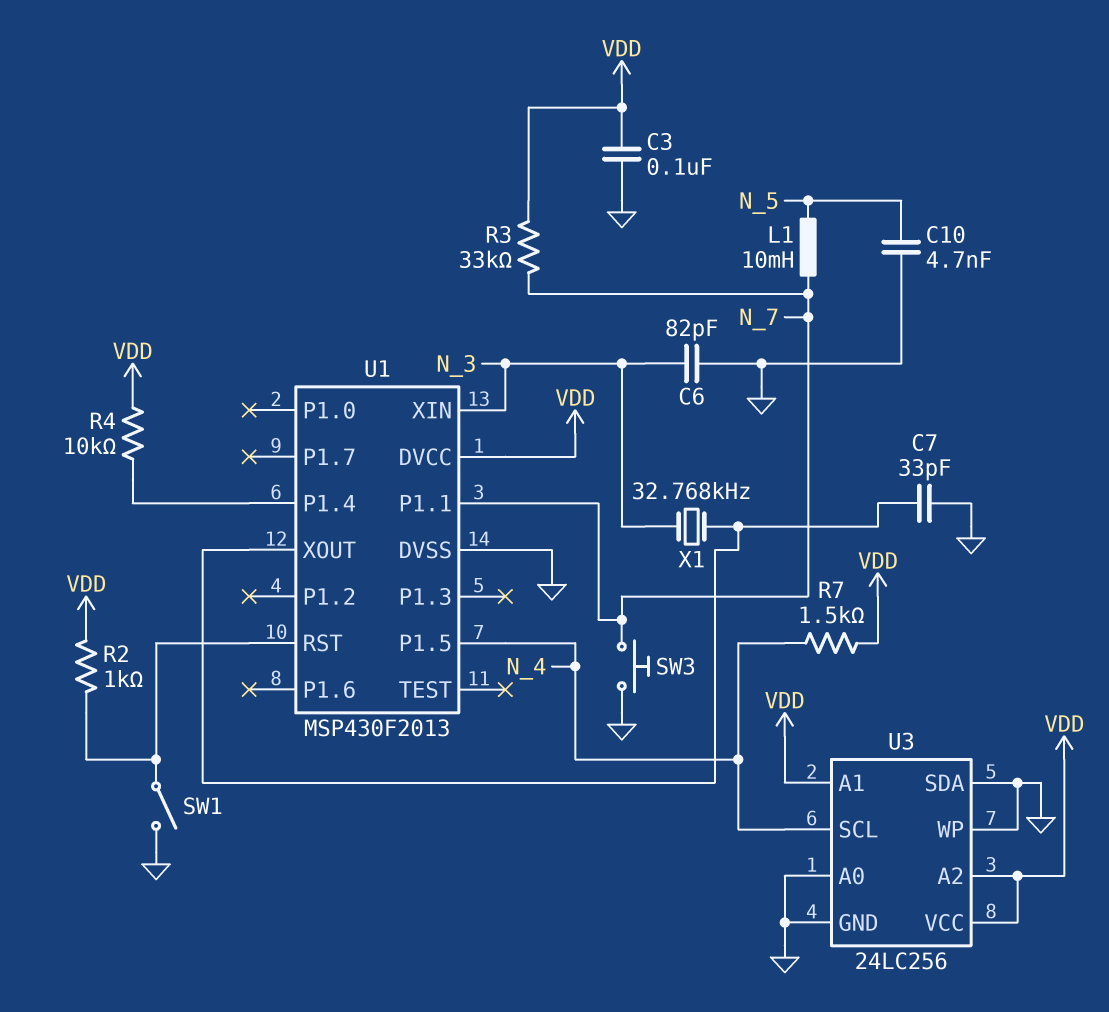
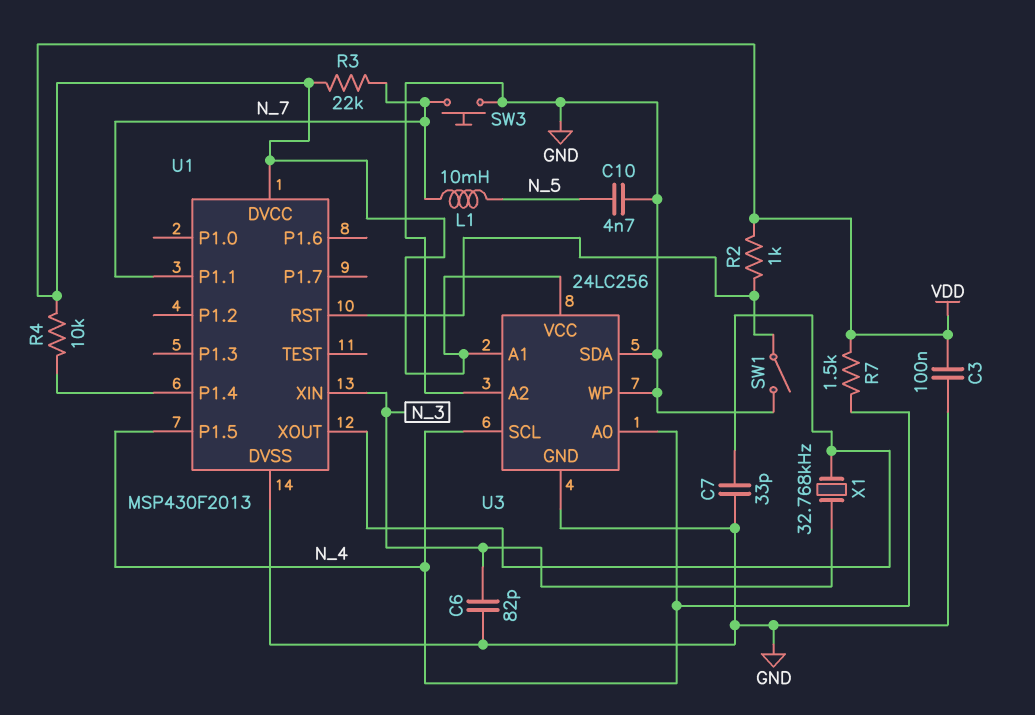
R3: 33k (N_7, VDD) -> 22k (N_7, VDD)
U3 pin A0: GND -> N_4
U3 pin A2: VDD -> GND

